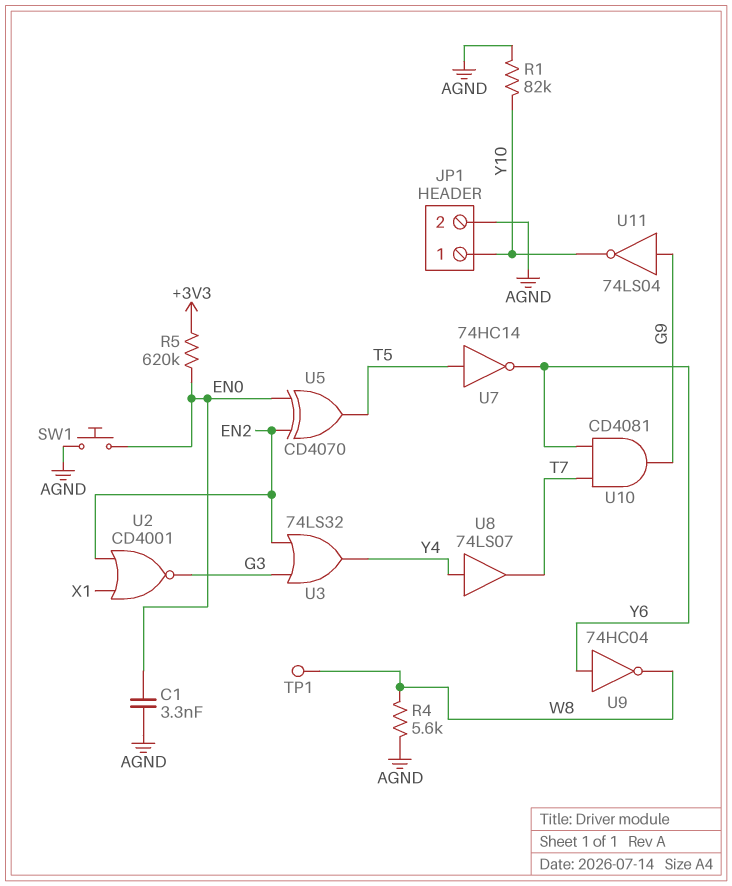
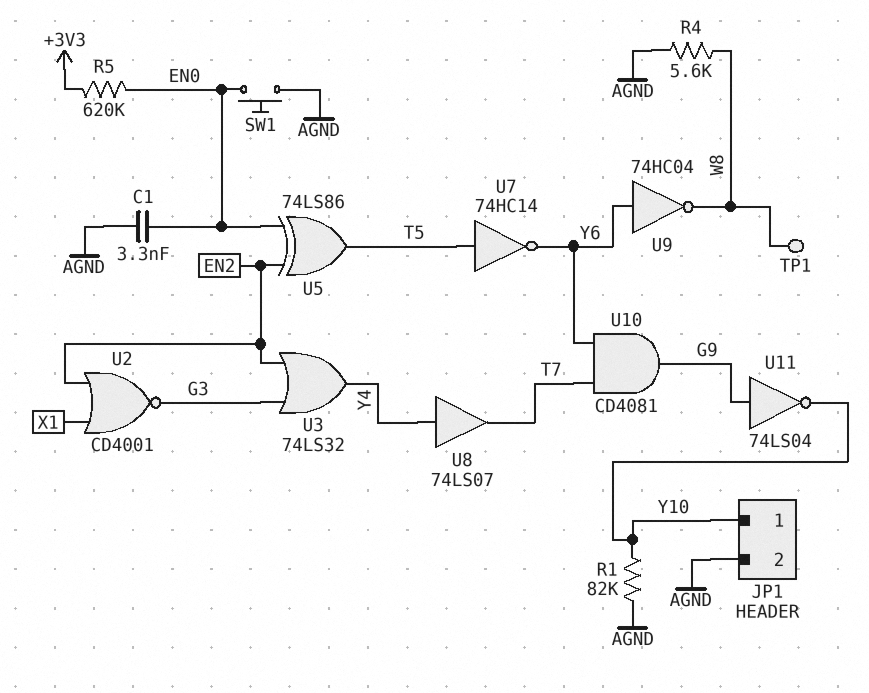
U5: XOR CD4070 (in EN0, in EN2, out T5) -> XOR 74LS86 (in EN0, in EN2, out T5)

